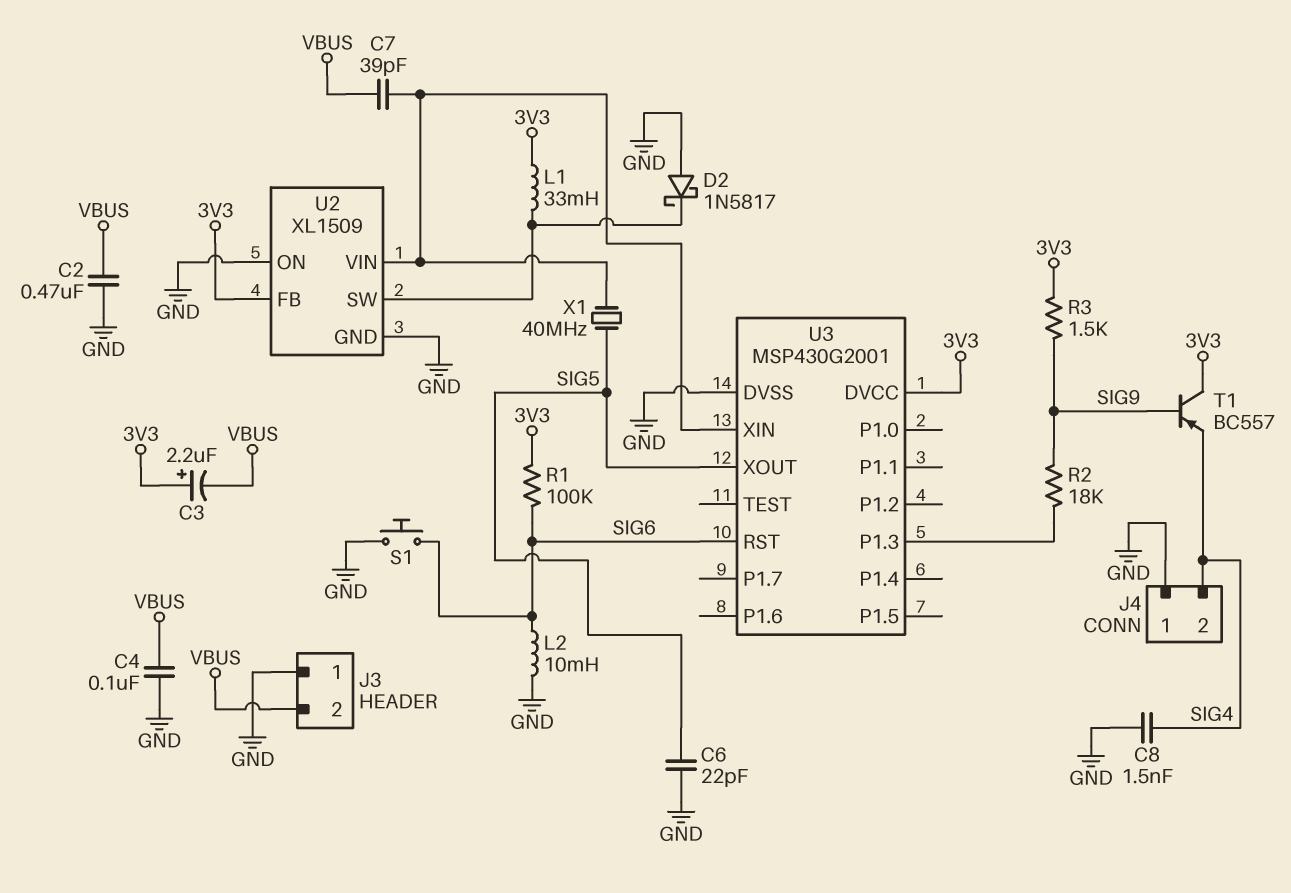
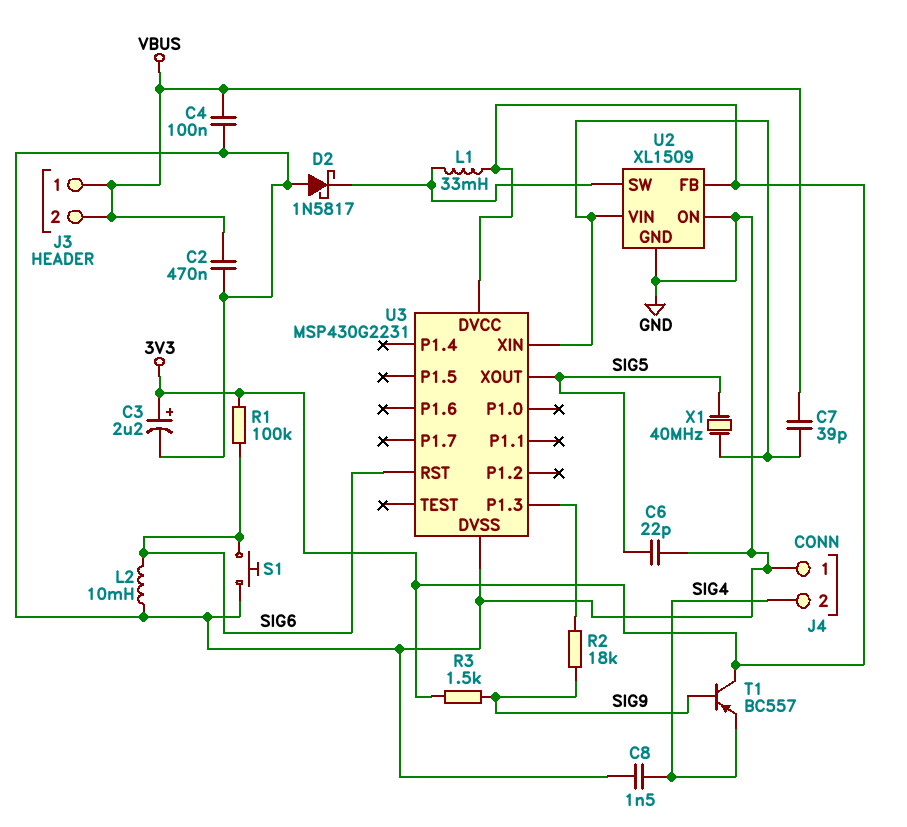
C3: 2.2uF (plus 3V3, minus VBUS) -> 2.2uF (plus 3V3, minus GND)
J3 pin 1: GND -> VBUS
U3: MSP430G2001 -> MSP430G2231

